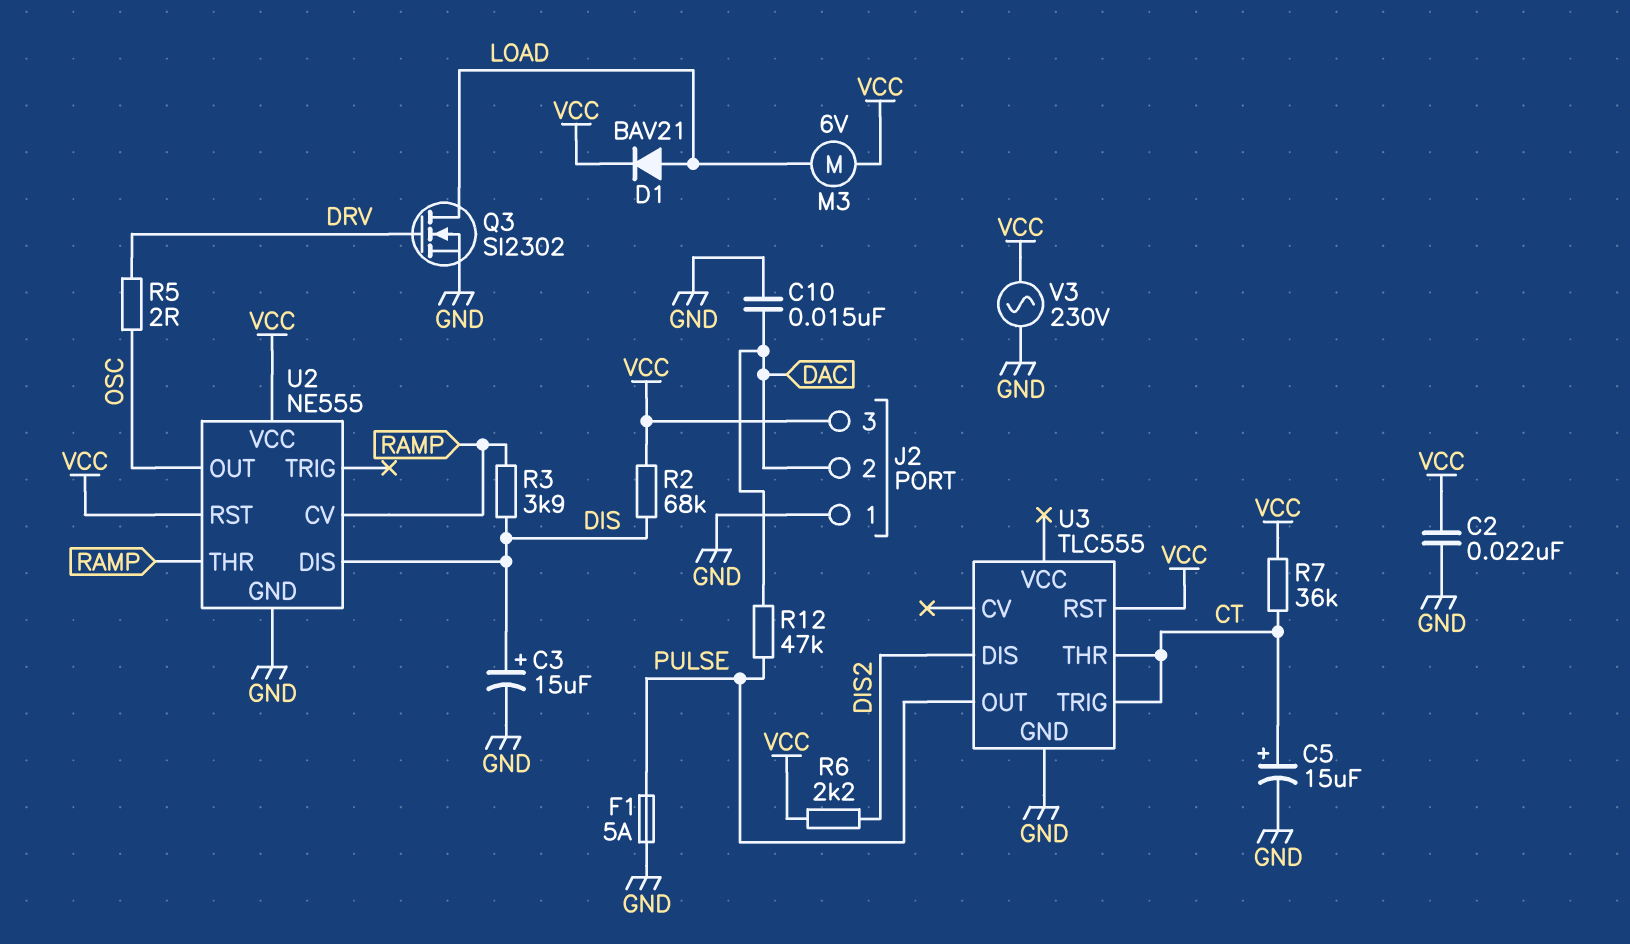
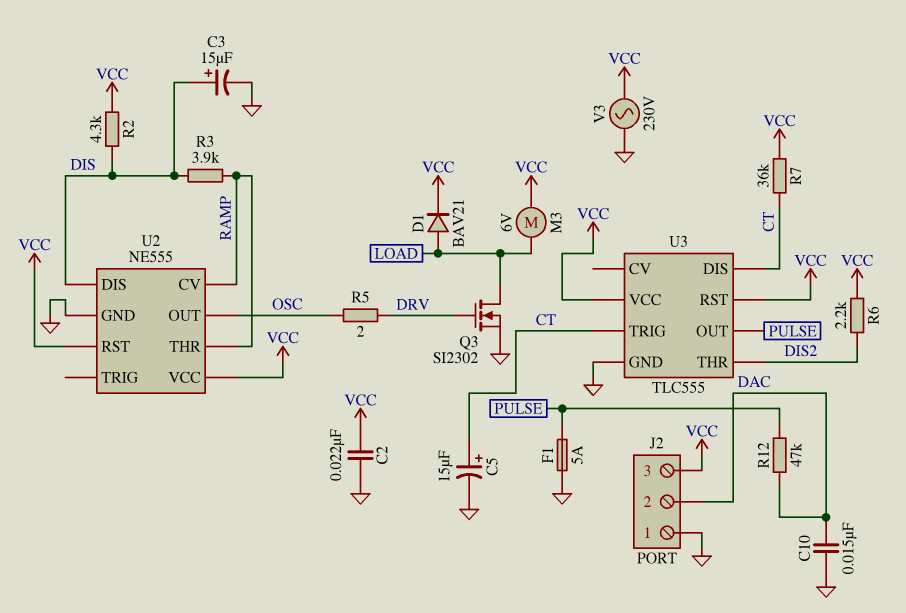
R2: 68k (DIS, VCC) -> 4.3k (DIS, VCC)
U3 pin DIS: DIS2 -> CT
U3 pin THR: CT -> DIS2
U3 pin VCC: none -> VCC

